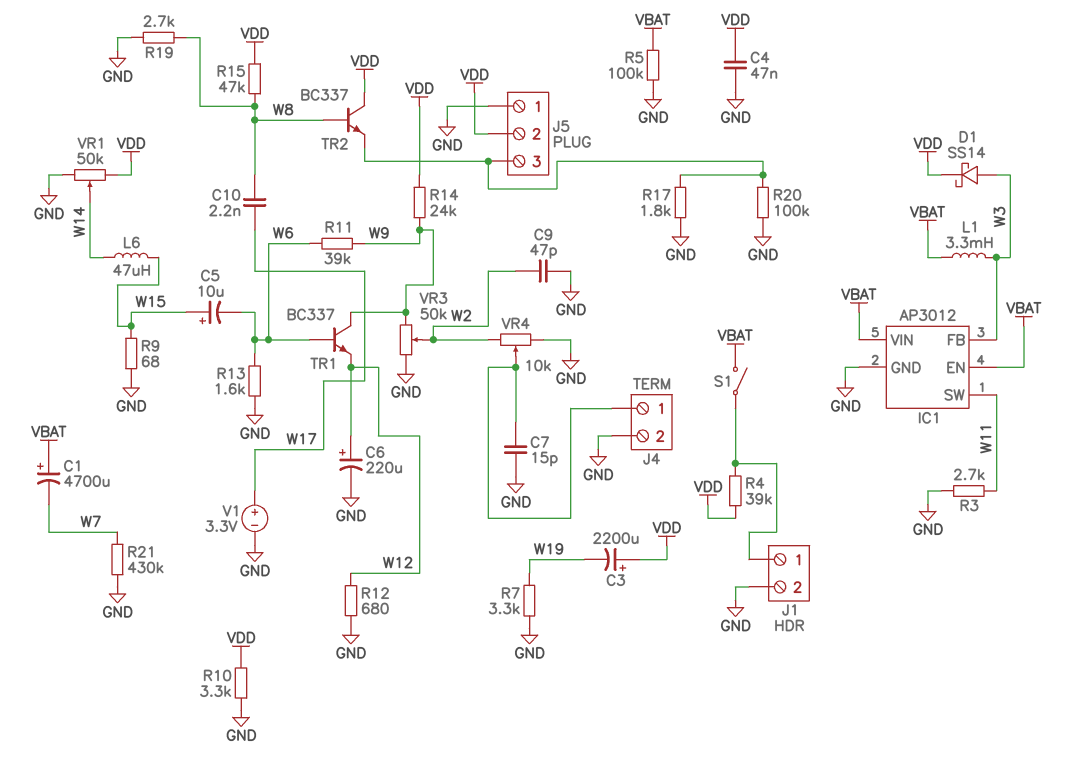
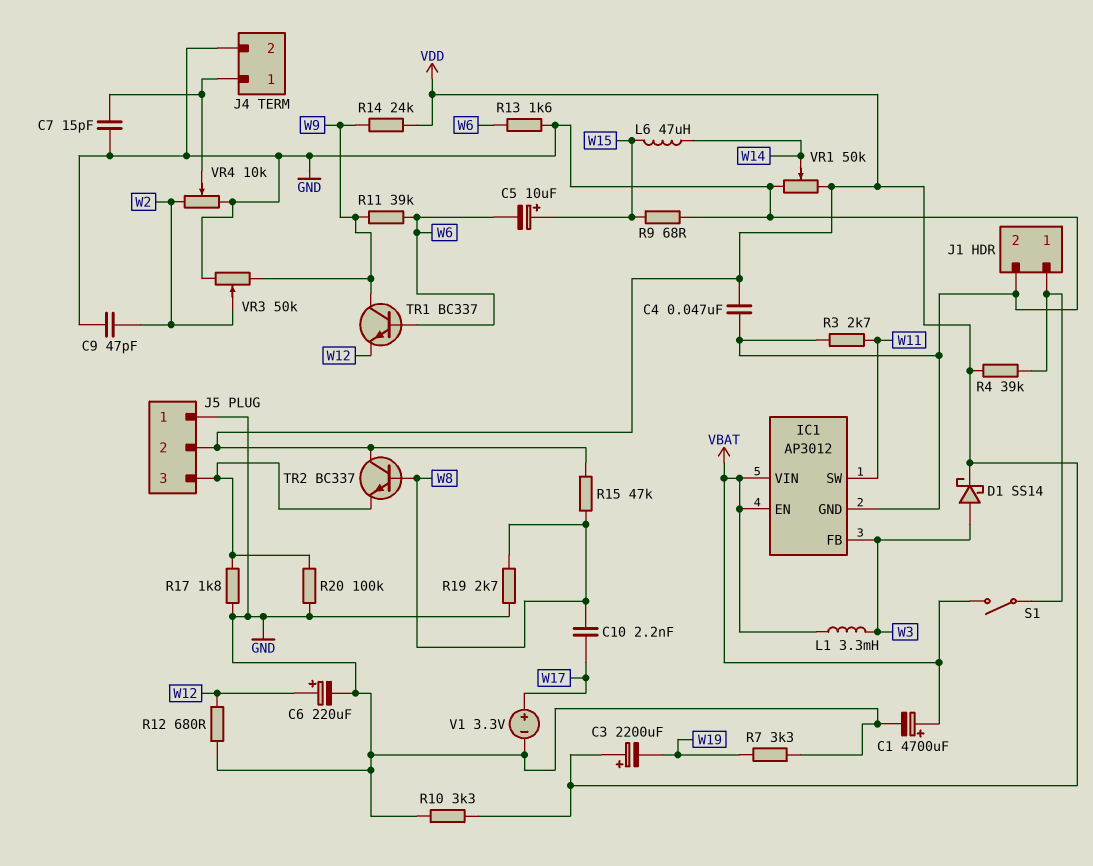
C1: 4700uF (plus VBAT, minus W7) -> 4700uF (plus VBAT, minus GND)
R5: 100k (GND, VBAT) -> none
R21: 430k (GND, W7) -> none

